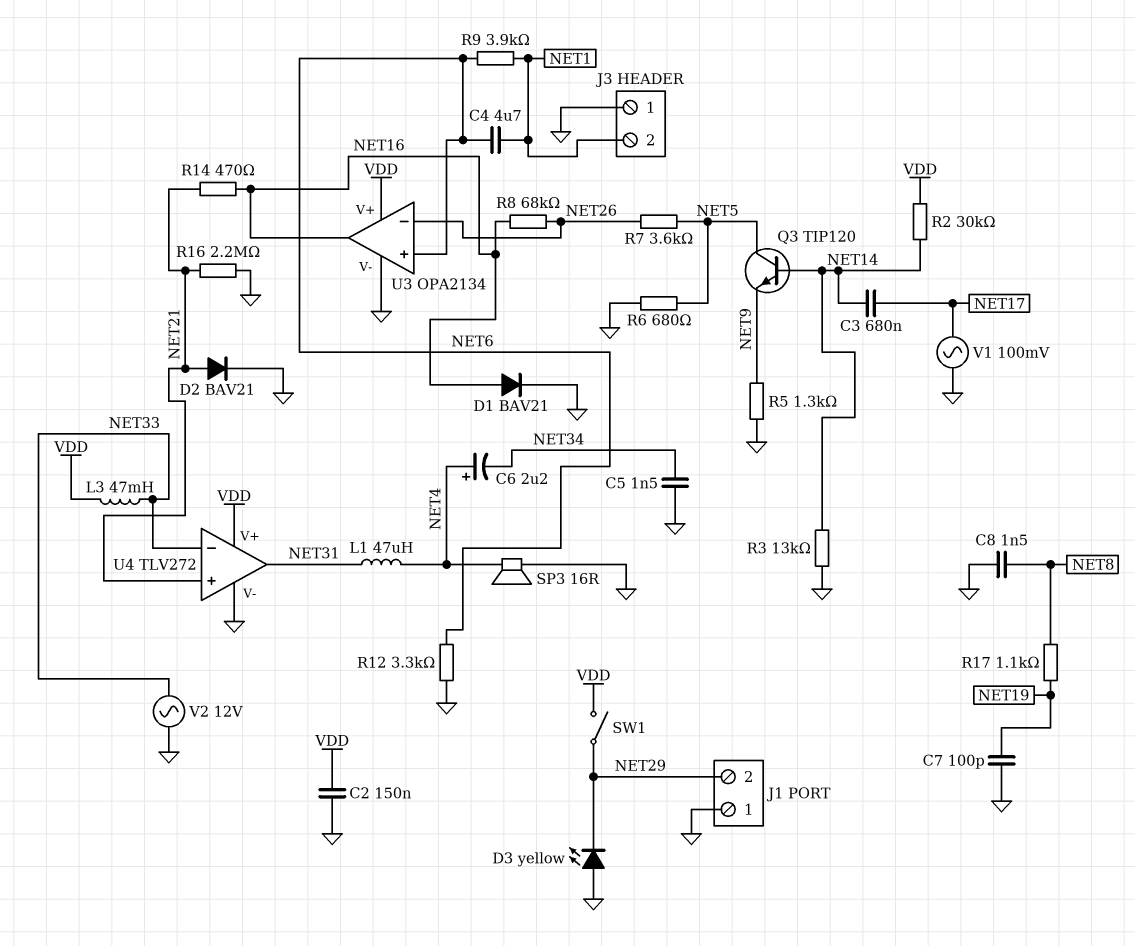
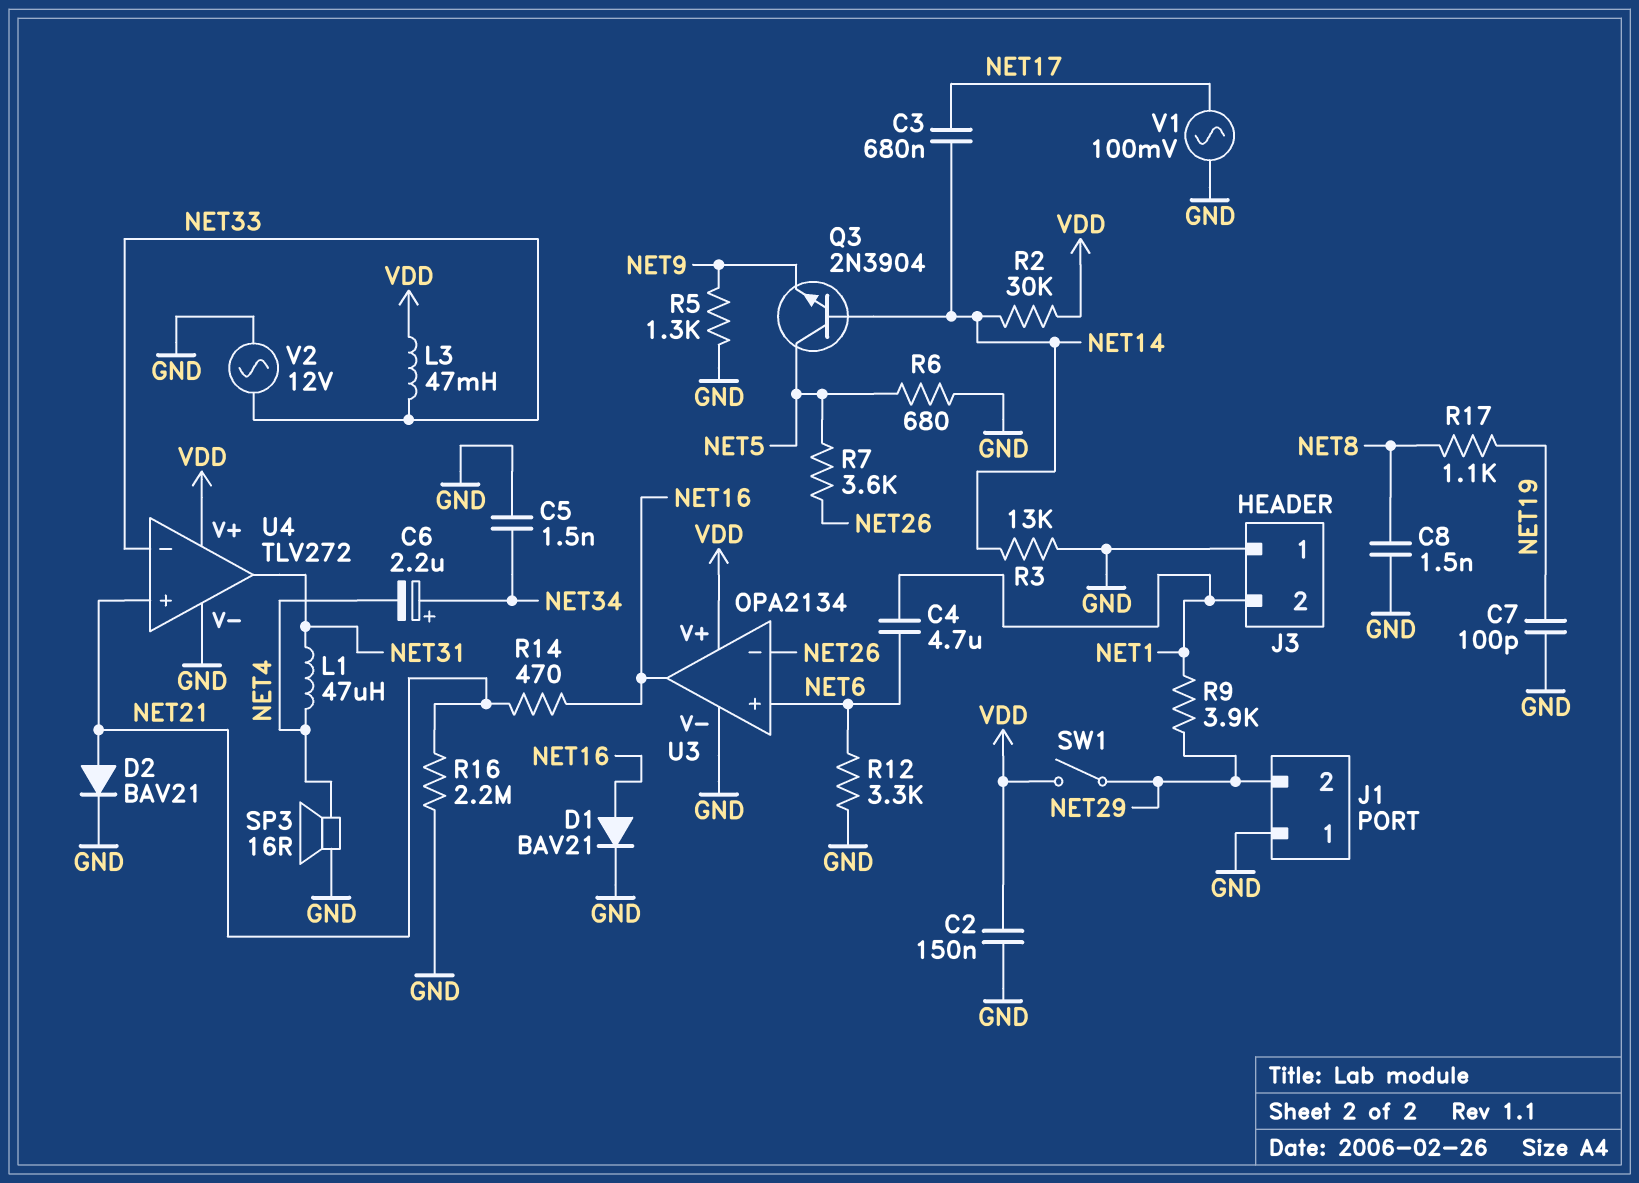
C6: 2.2uF (plus NET4, minus NET34) -> 2.2uF (plus NET34, minus NET4)
D3: LED yellow (A GND, K NET29) -> none
Q3: NPN TIP120 (B NET14, C NET5, E NET9) -> NPN 2N3904 (B NET14, C NET5, E NET9)
R8: 68k (NET16, NET26) -> none
R9: 3.9k (NET1, NET6) -> 3.9k (NET1, NET29)

